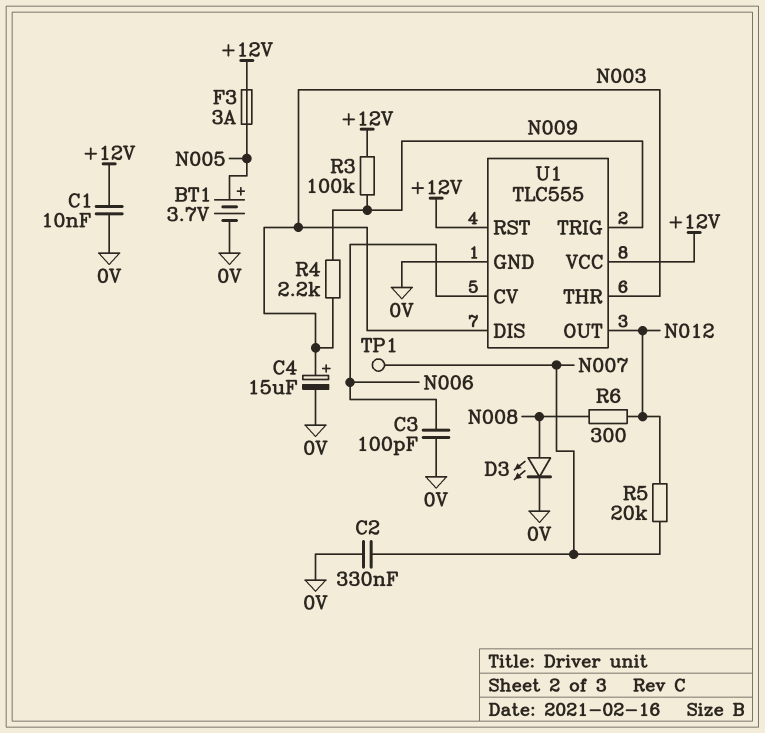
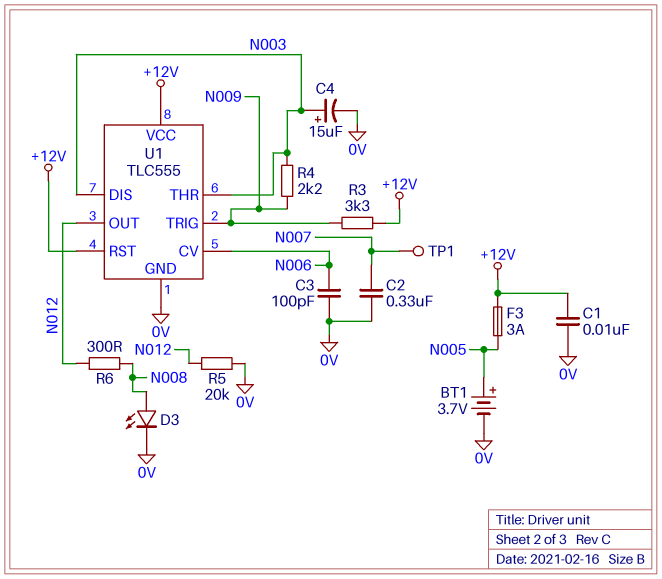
R3: 100k (+12V, N009) -> 3.3k (+12V, N009)
R5: 20k (N007, N012) -> 20k (0V, N012)

